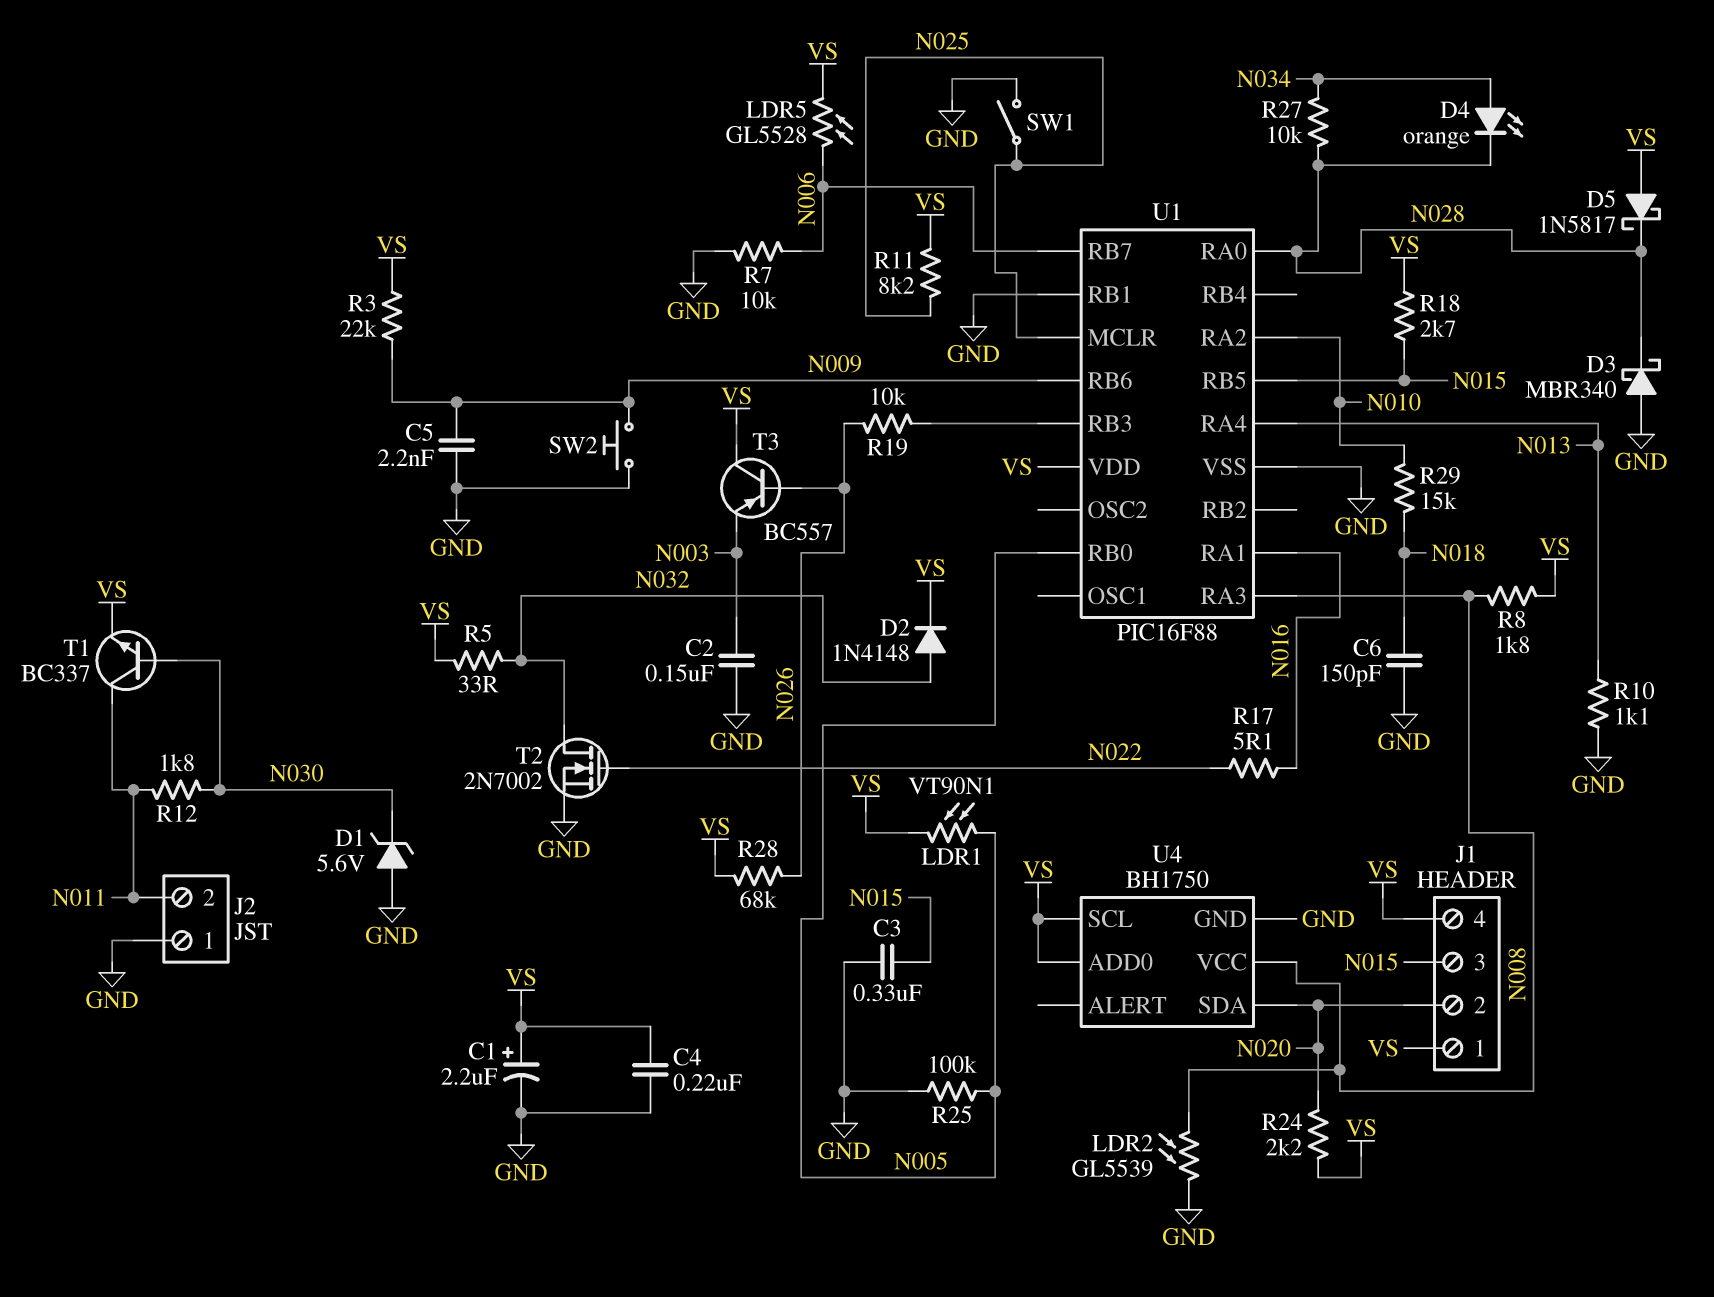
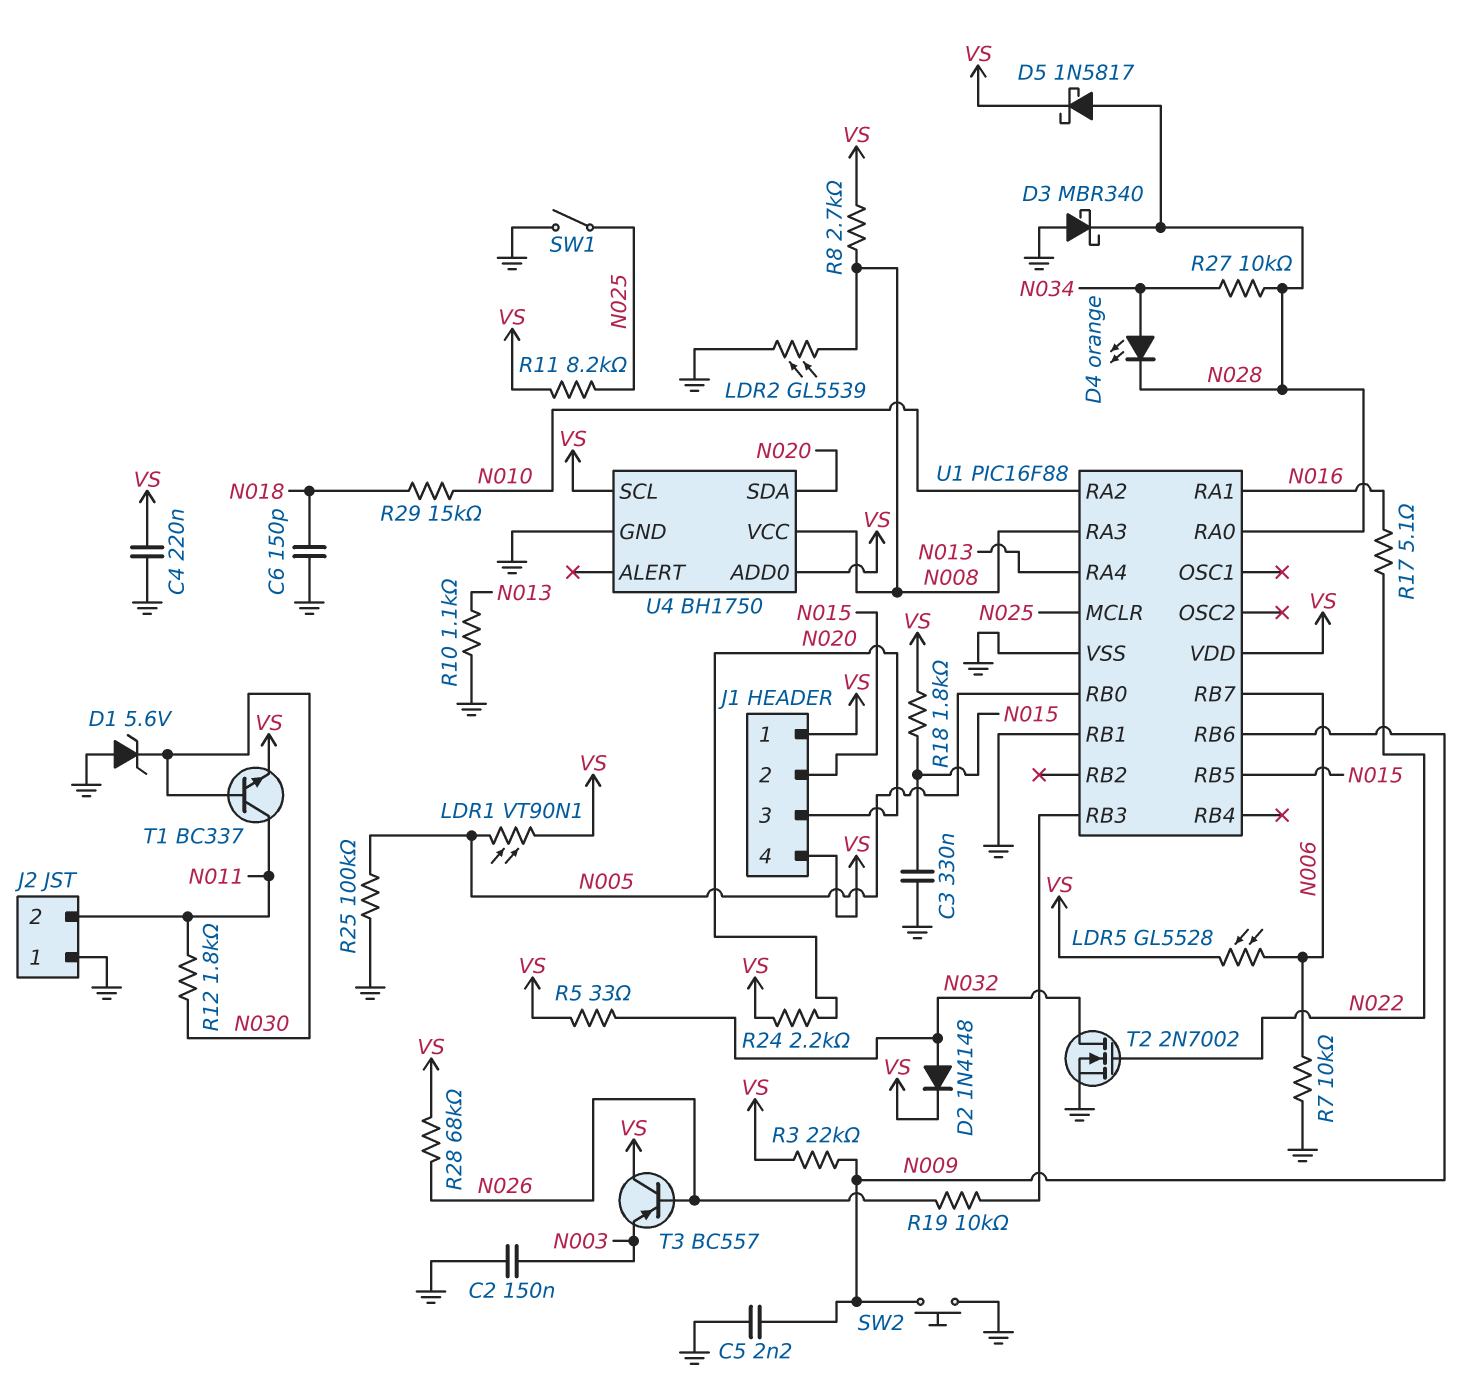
C1: 2.2uF (plus VS, minus GND) -> none
D5: schottky 1N5817 (A VS, K N028) -> schottky 1N5817 (A N028, K VS)
J1 pin 2: N020 -> N015
J1 pin 3: N015 -> N020
R8: 1.8k (N008, VS) -> 2.7k (N008, VS)
R18: 2.7k (N015, VS) -> 1.8k (N015, VS)

